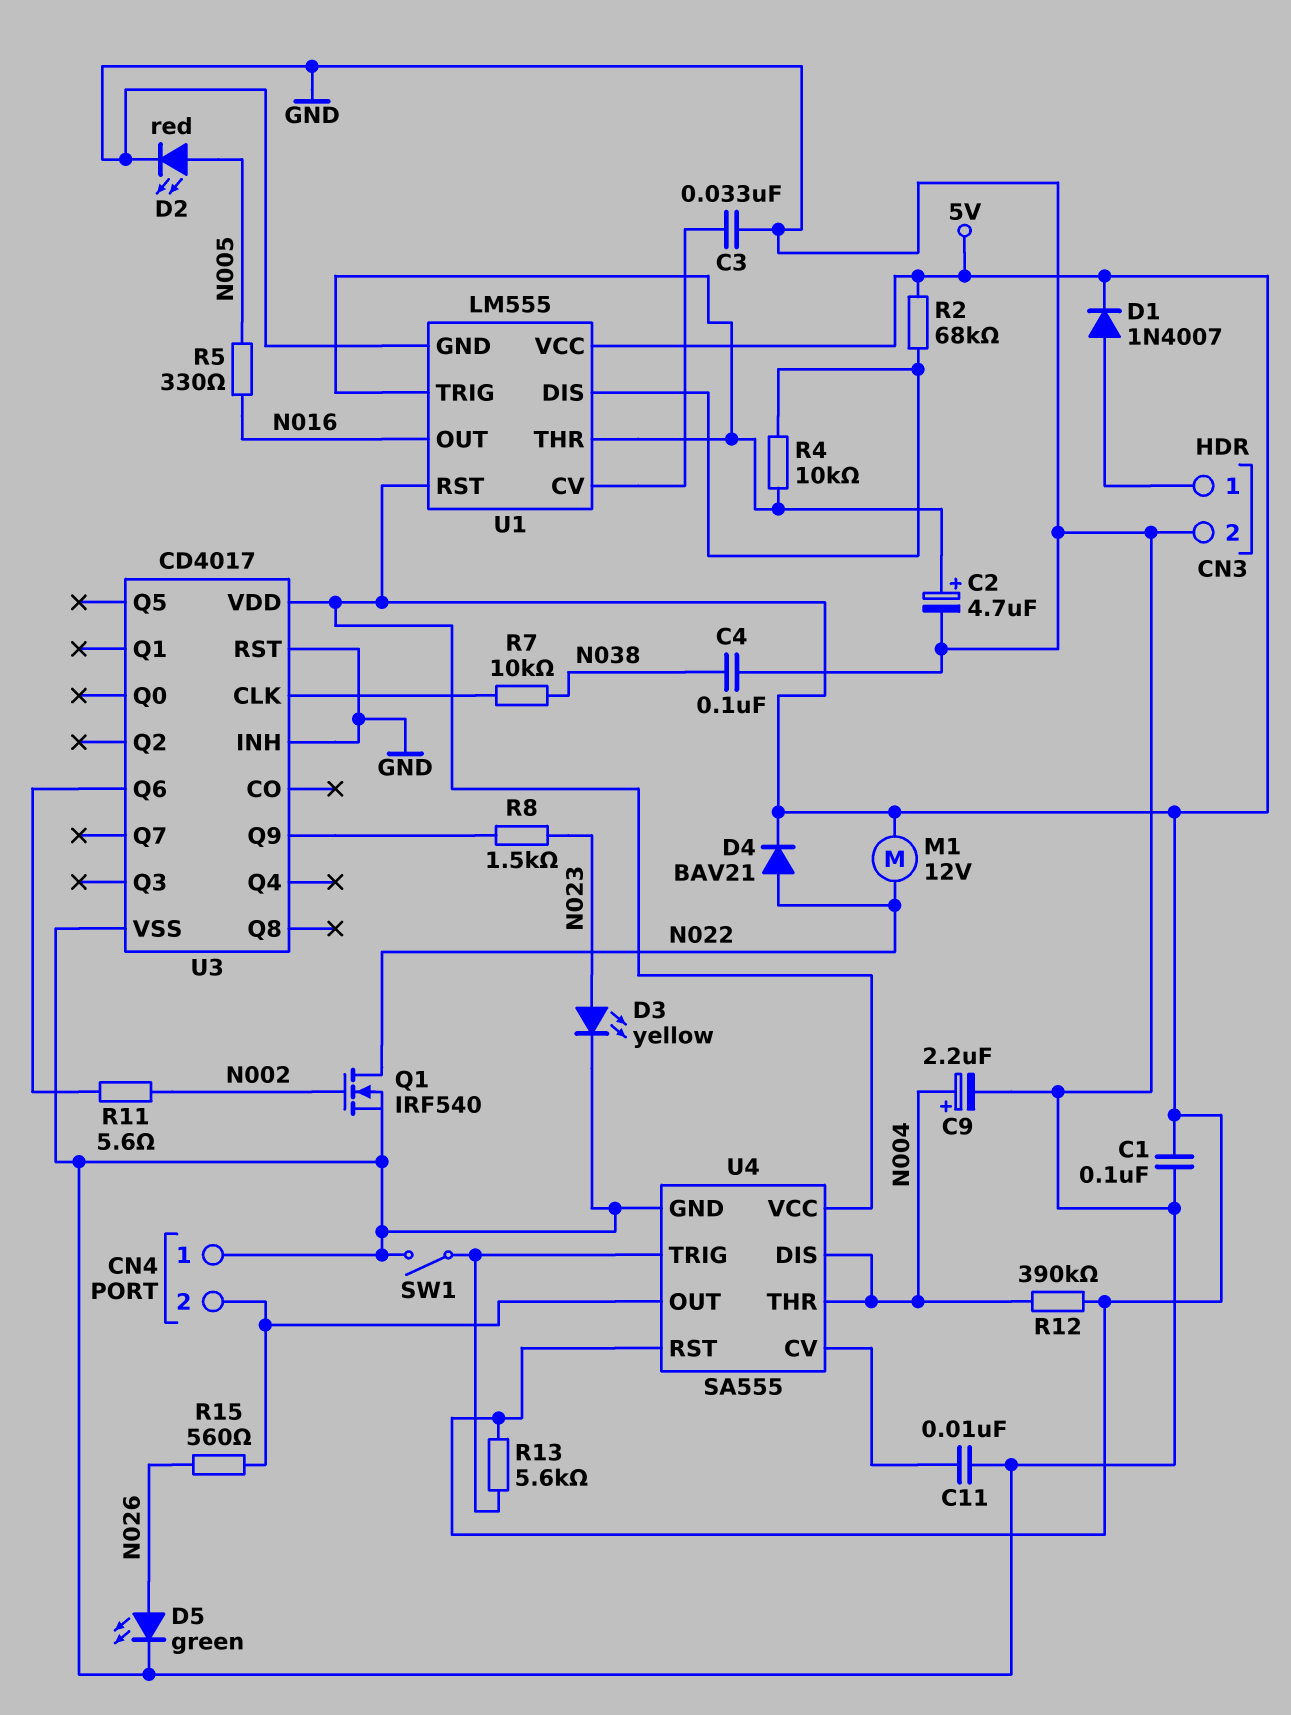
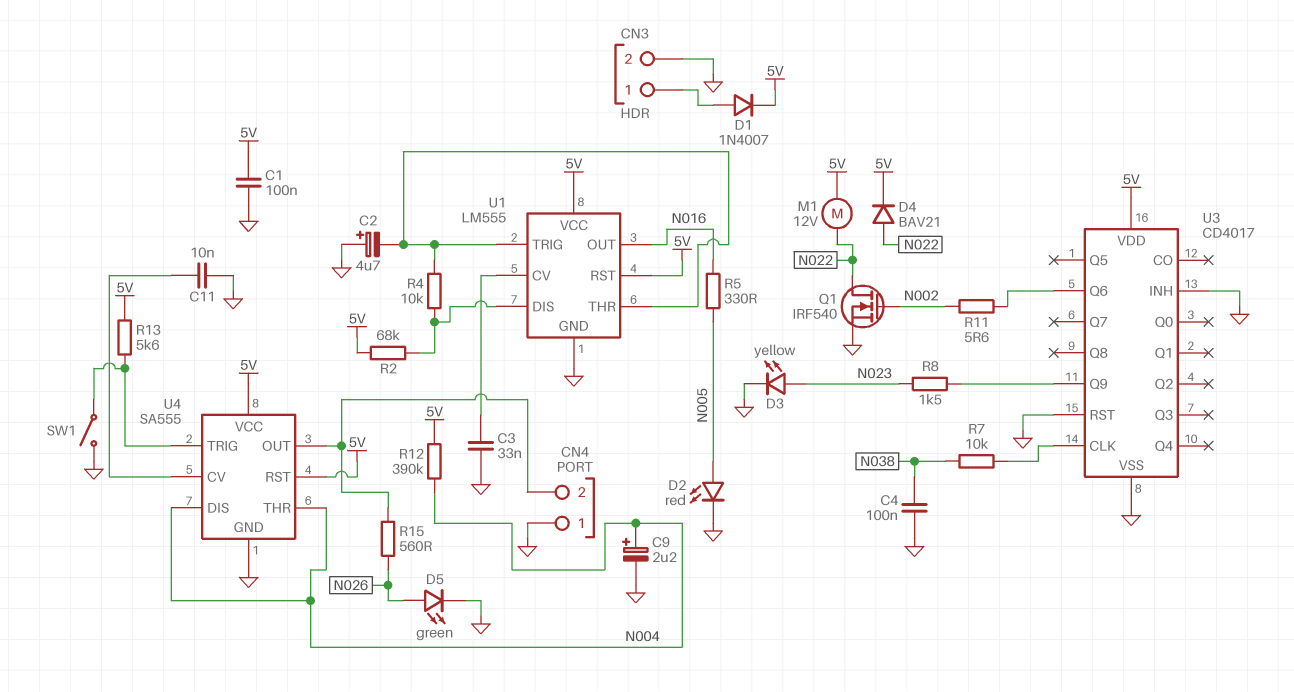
C2: 4.7uF (plus U1/THR, minus GND) -> 4.7uF (plus GND, minus U1/THR)

